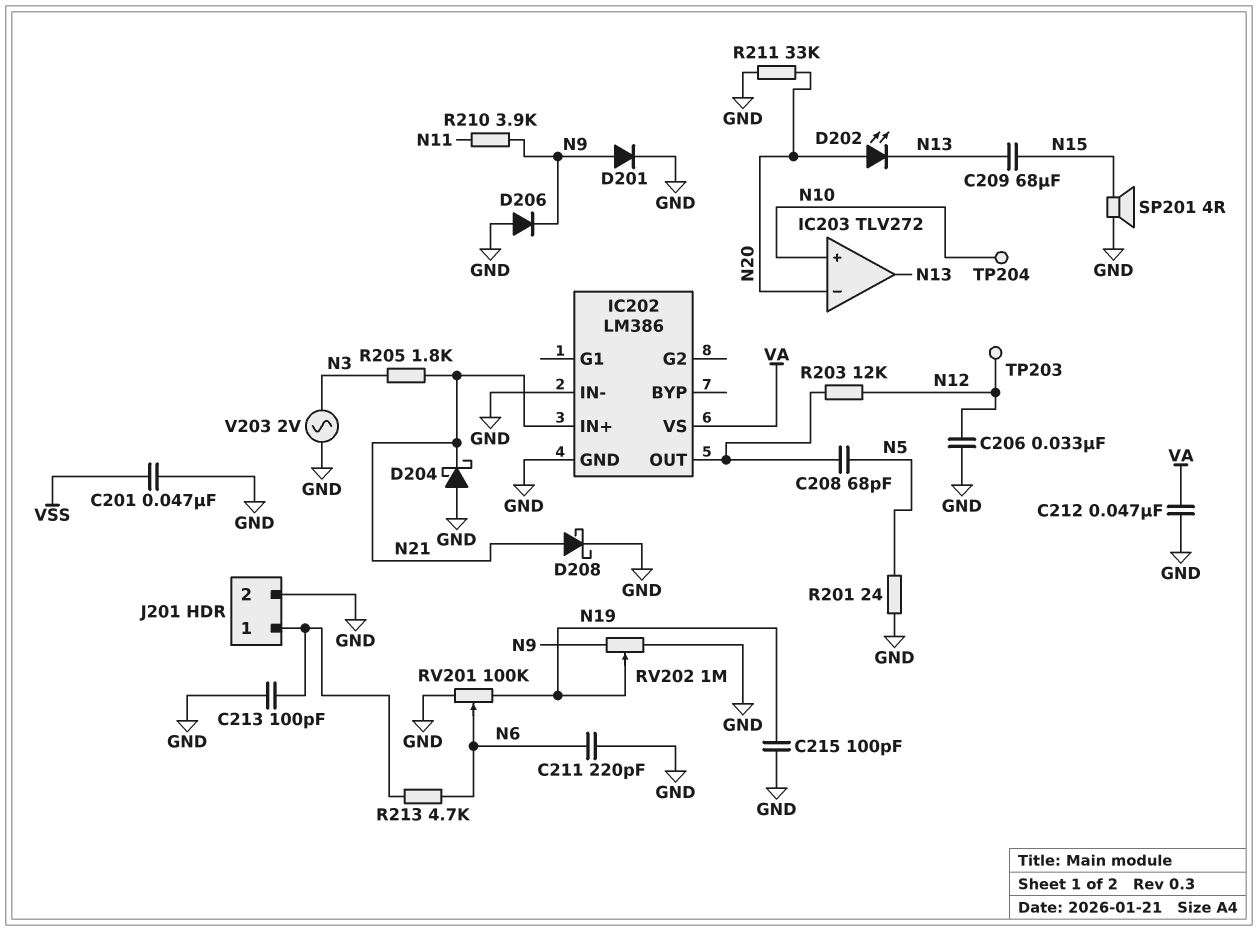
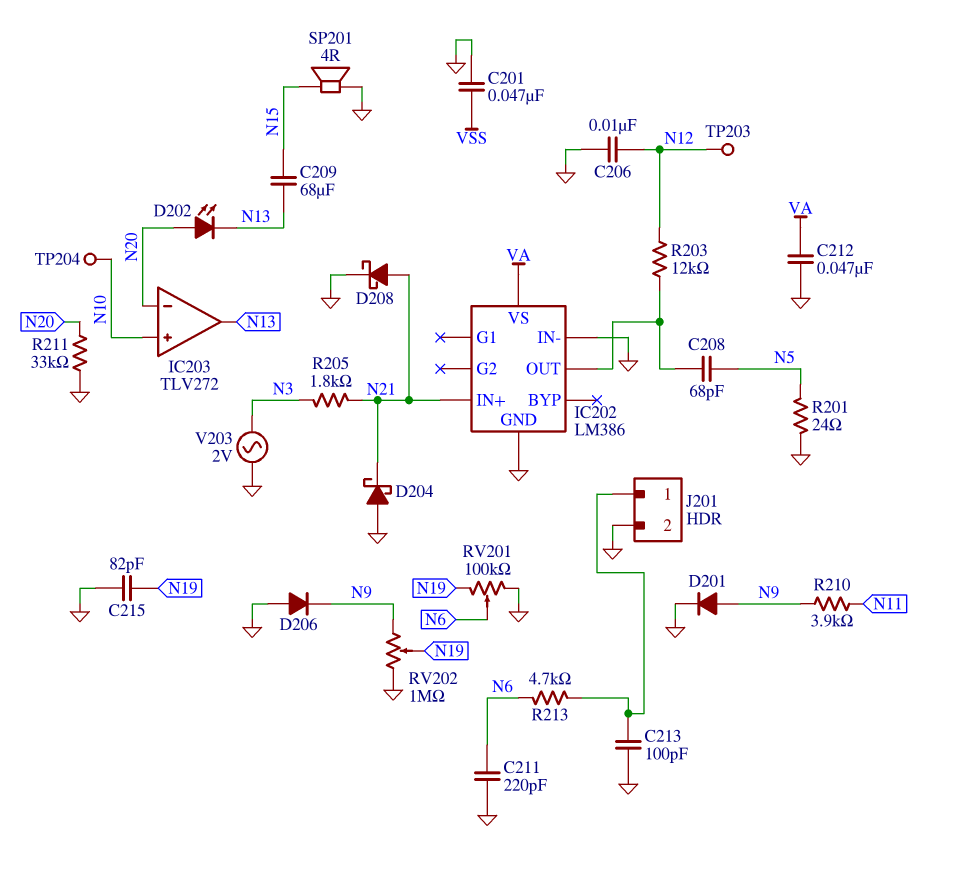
C206: 33nF (GND, N12) -> 10nF (GND, N12)
C215: 100pF (GND, N19) -> 82pF (GND, N19)

